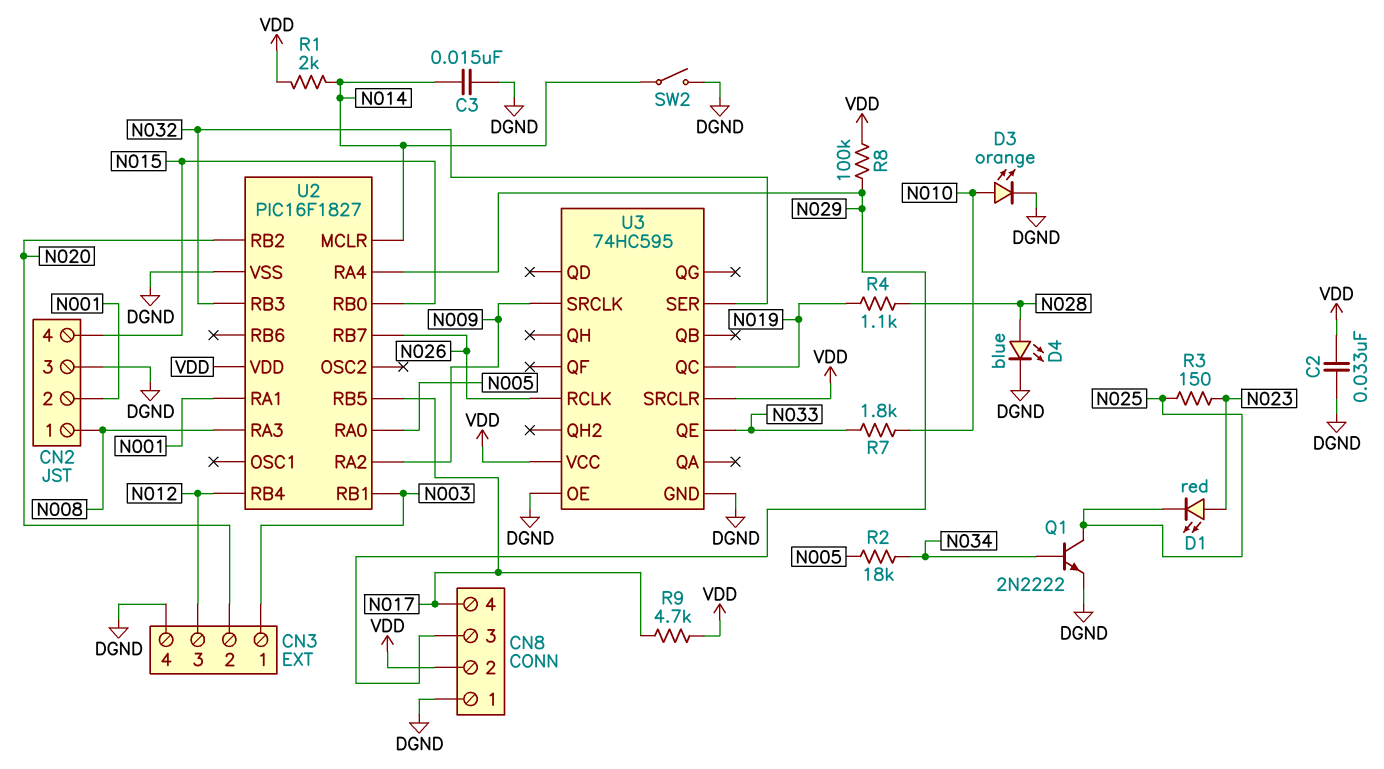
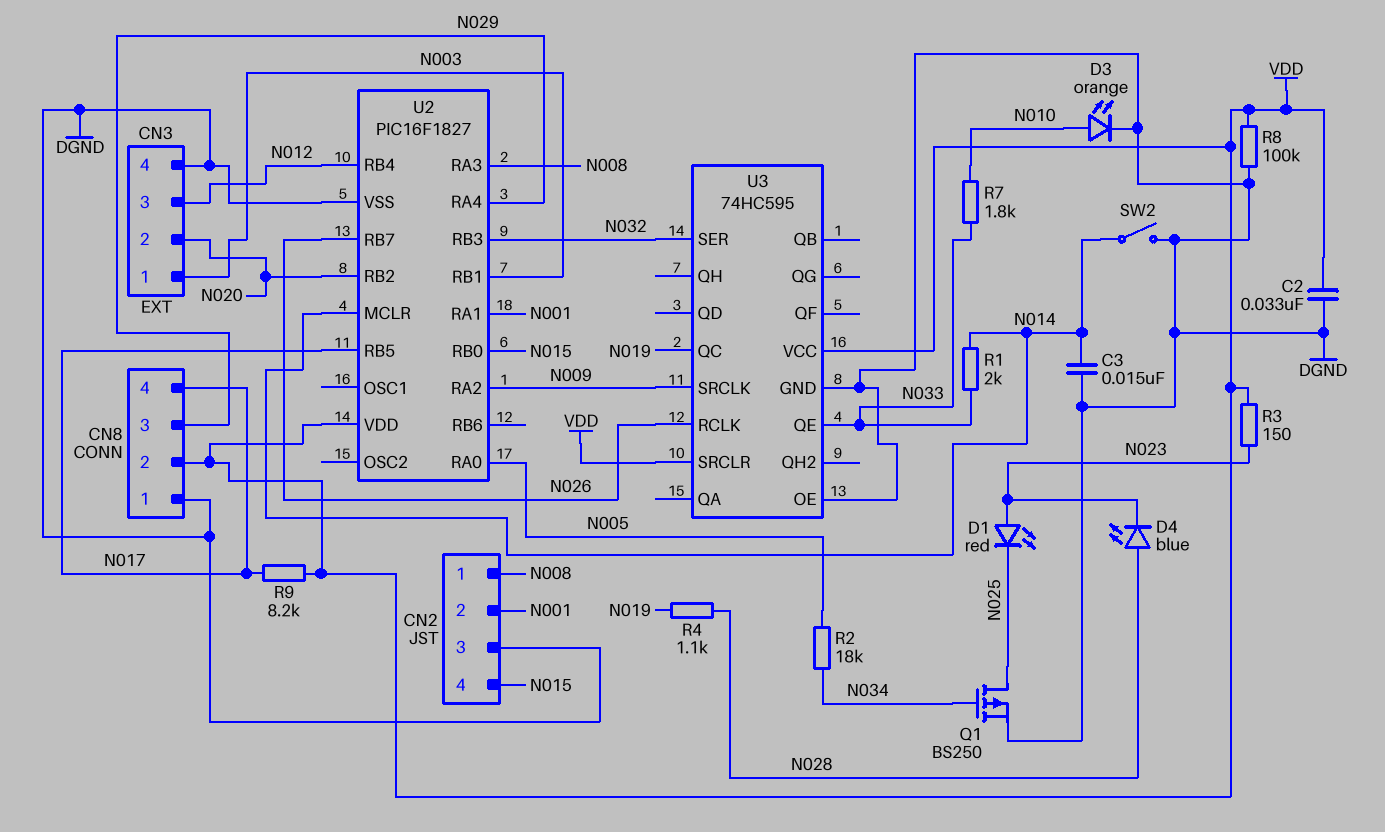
D4: LED blue (A N028, K DGND) -> LED blue (A N028, K N023)
Q1: NPN 2N2222 (B N034, C N025, E DGND) -> PMOS BS250 (G N034, D N025, S DGND)
R1: 2k (N014, VDD) -> 2k (N014, N033)
R3: 150 (N023, N025) -> 150 (N023, VDD)
R8: 100k (N029, VDD) -> 100k (DGND, VDD)
R9: 4.7k (N017, VDD) -> 8.2k (N017, VDD)

